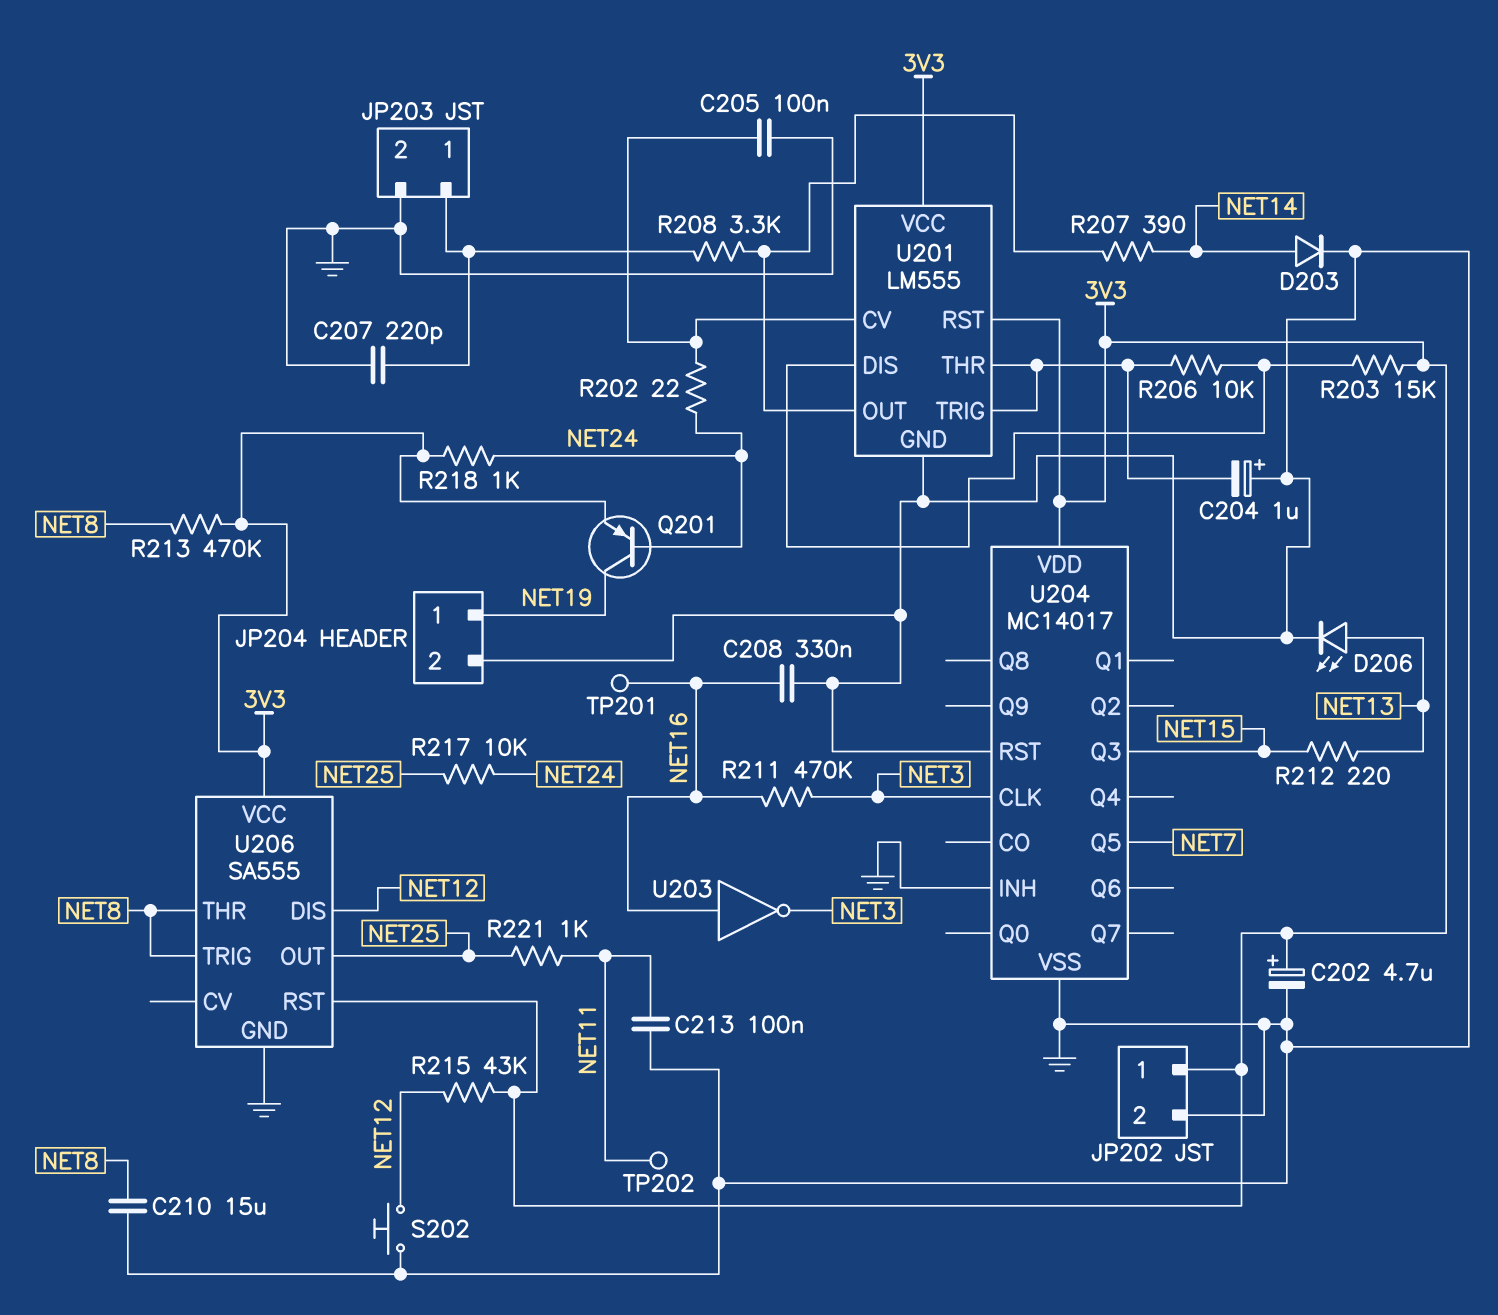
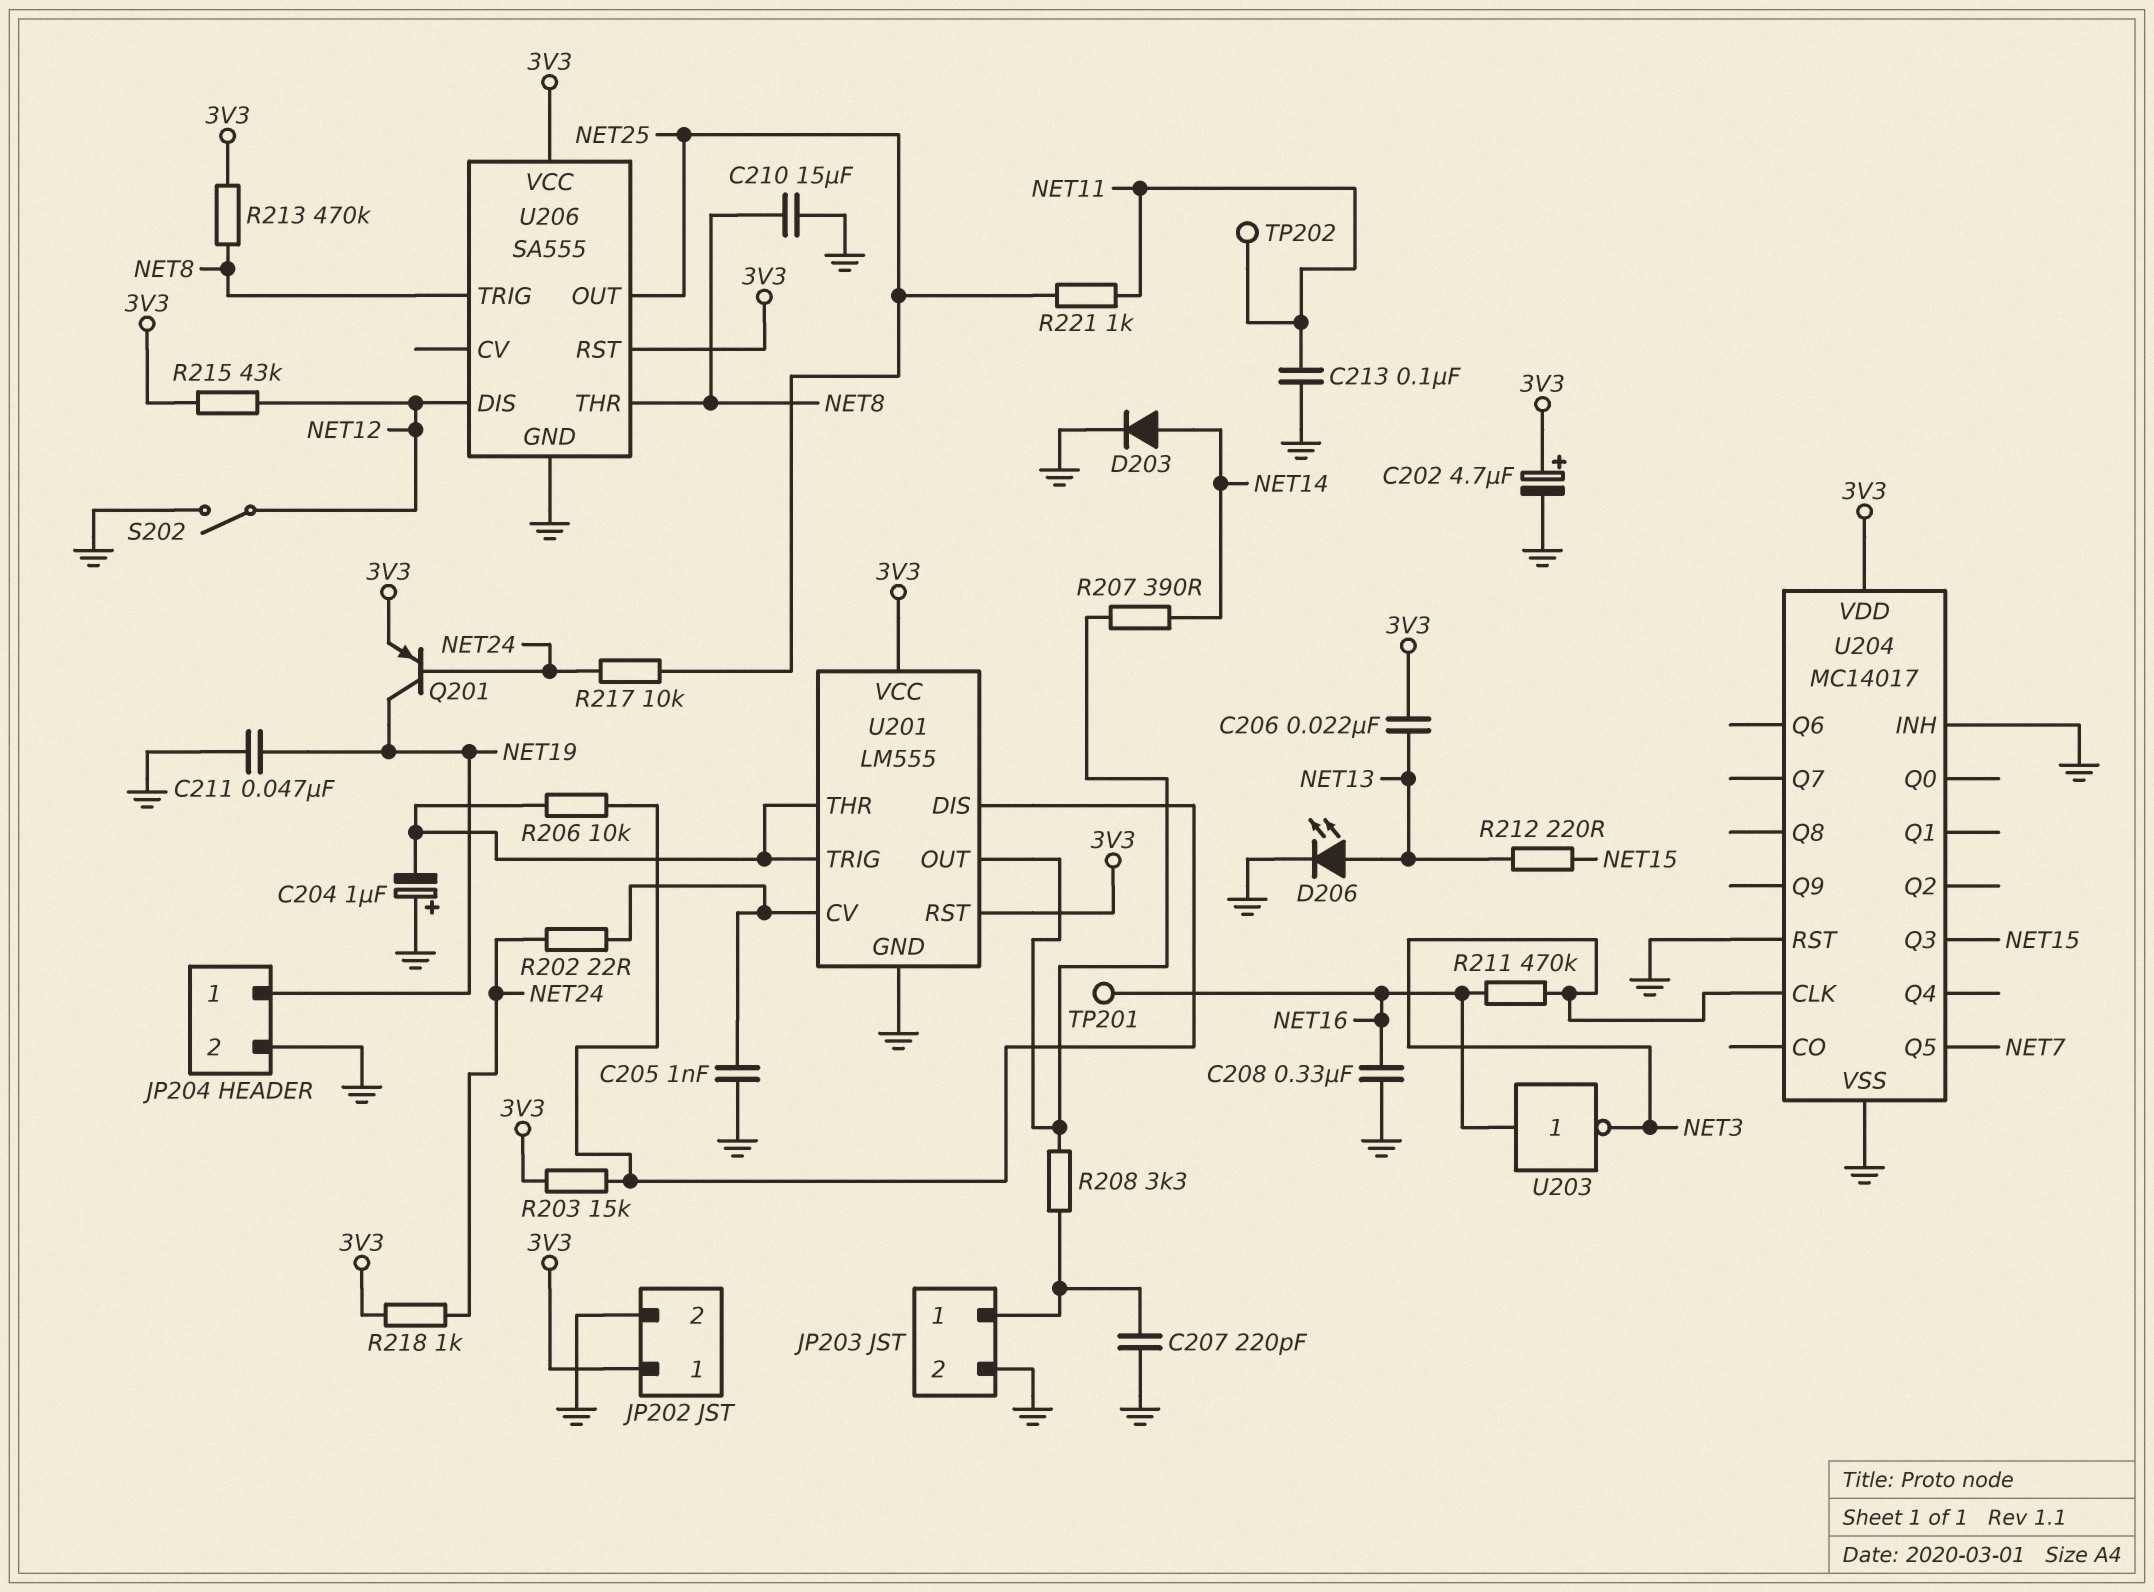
C205: 100nF (GND, U201/CV) -> 1nF (GND, U201/CV)
C206: none -> 22nF (3V3, NET13)
C211: none -> 47nF (GND, NET19)
S202: button (GND, NET12) -> switch (GND, NET12)

